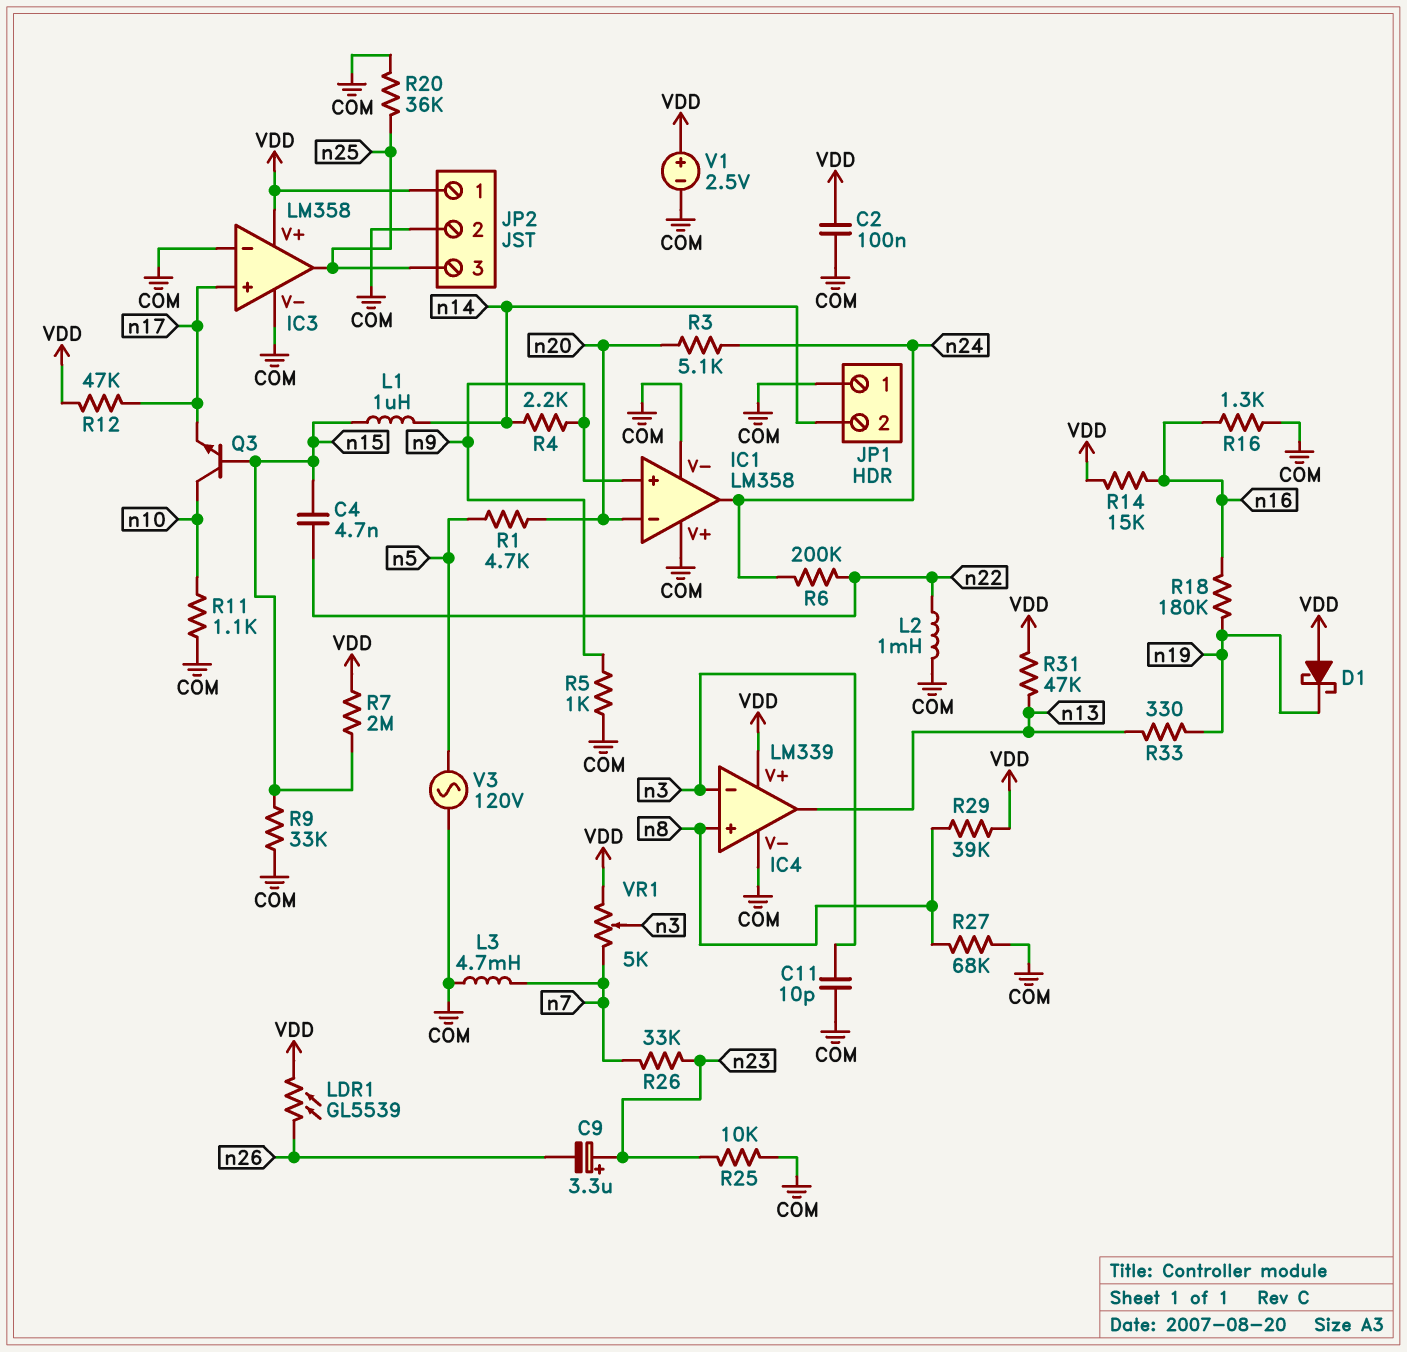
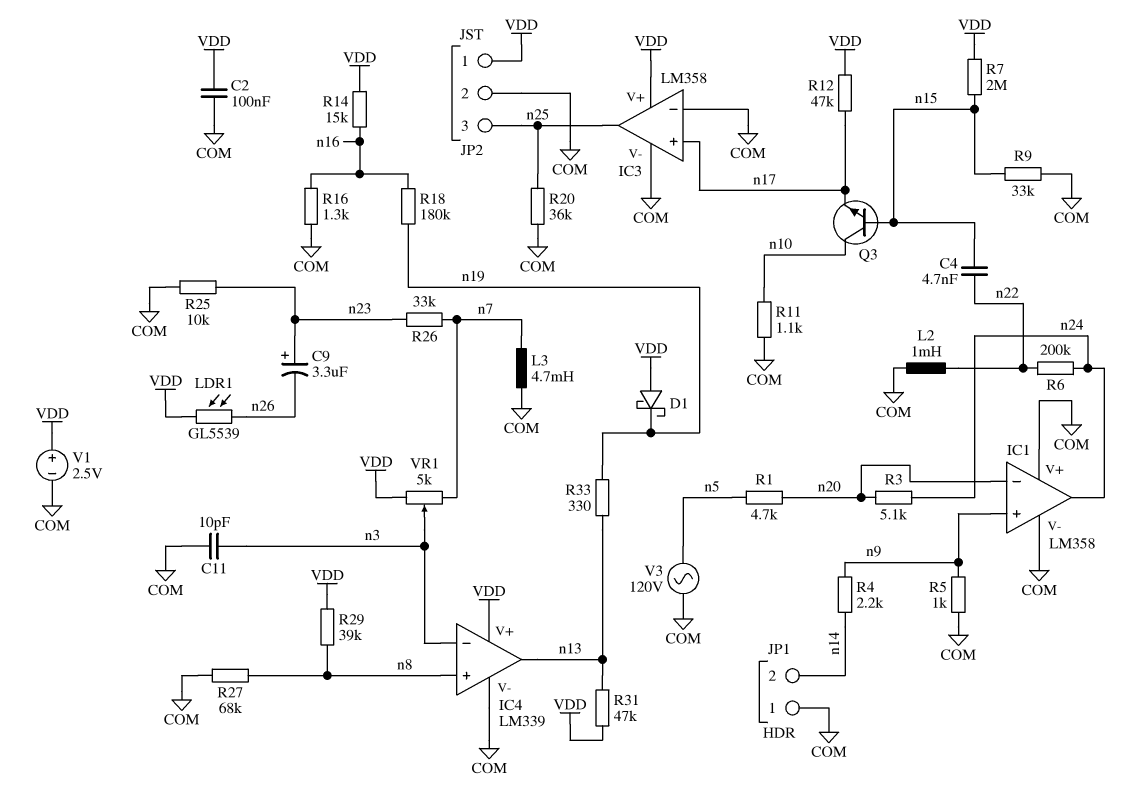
L1: 1uH (n14, n15) -> none

